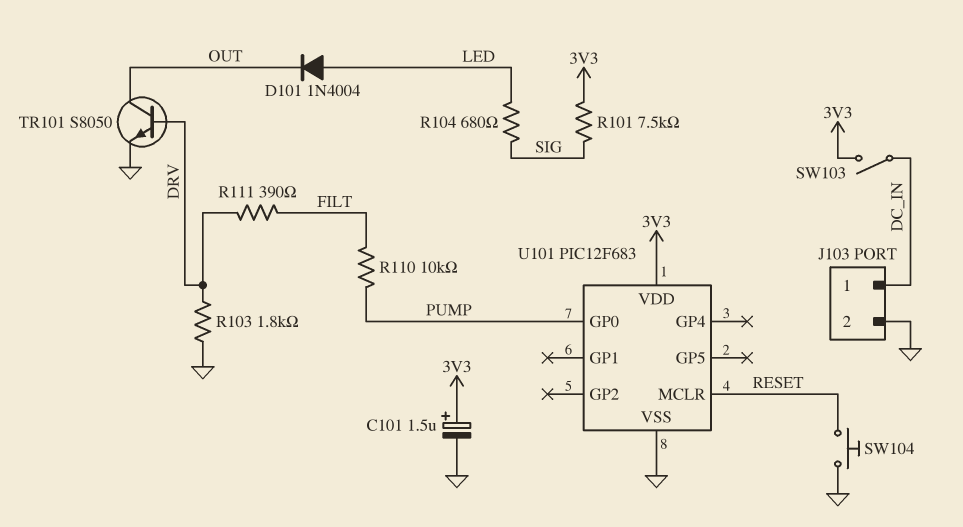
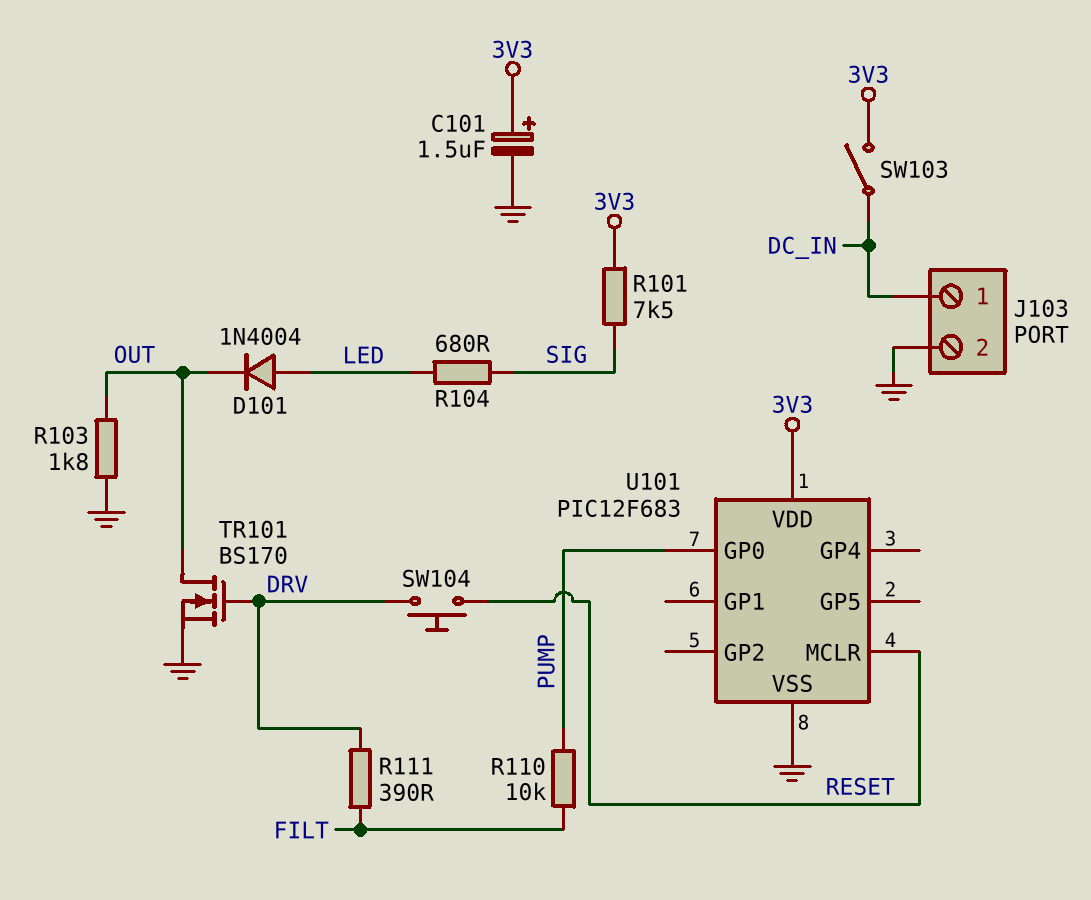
R103: 1.8k (DRV, GND) -> 1.8k (GND, OUT)
SW104: button (GND, RESET) -> button (DRV, RESET)
TR101: NPN S8050 (B DRV, C OUT, E GND) -> NMOS BS170 (G DRV, D OUT, S GND)

